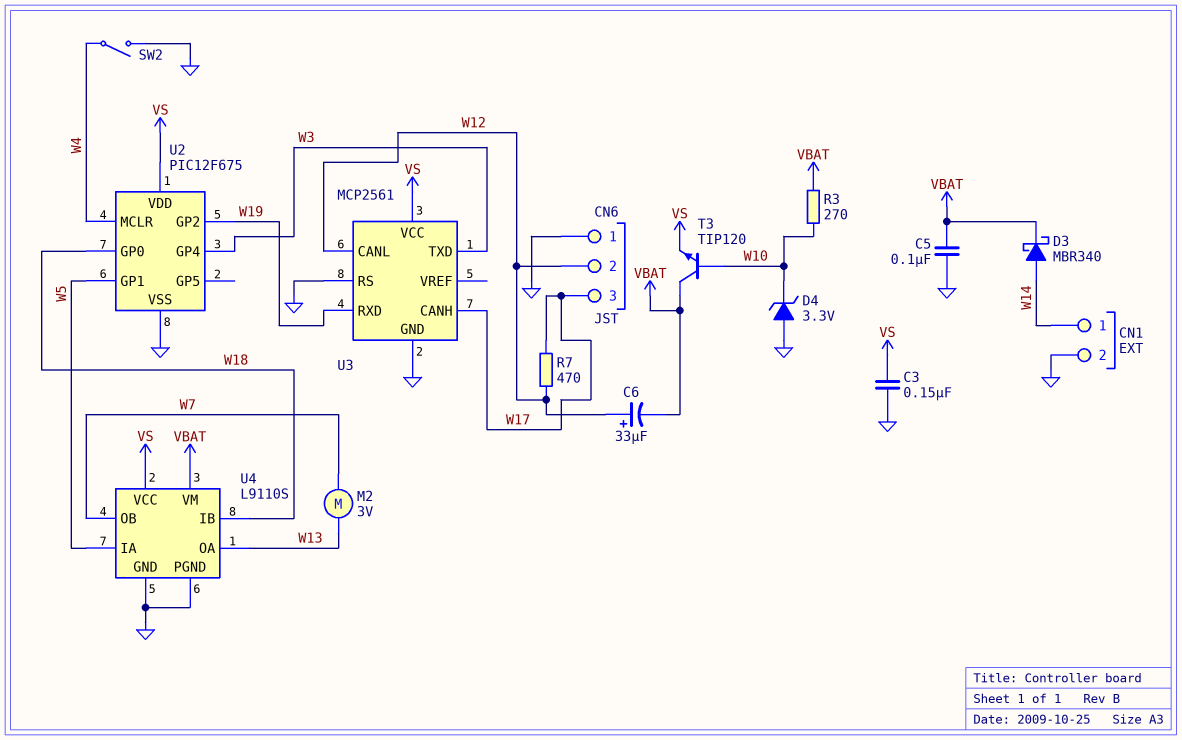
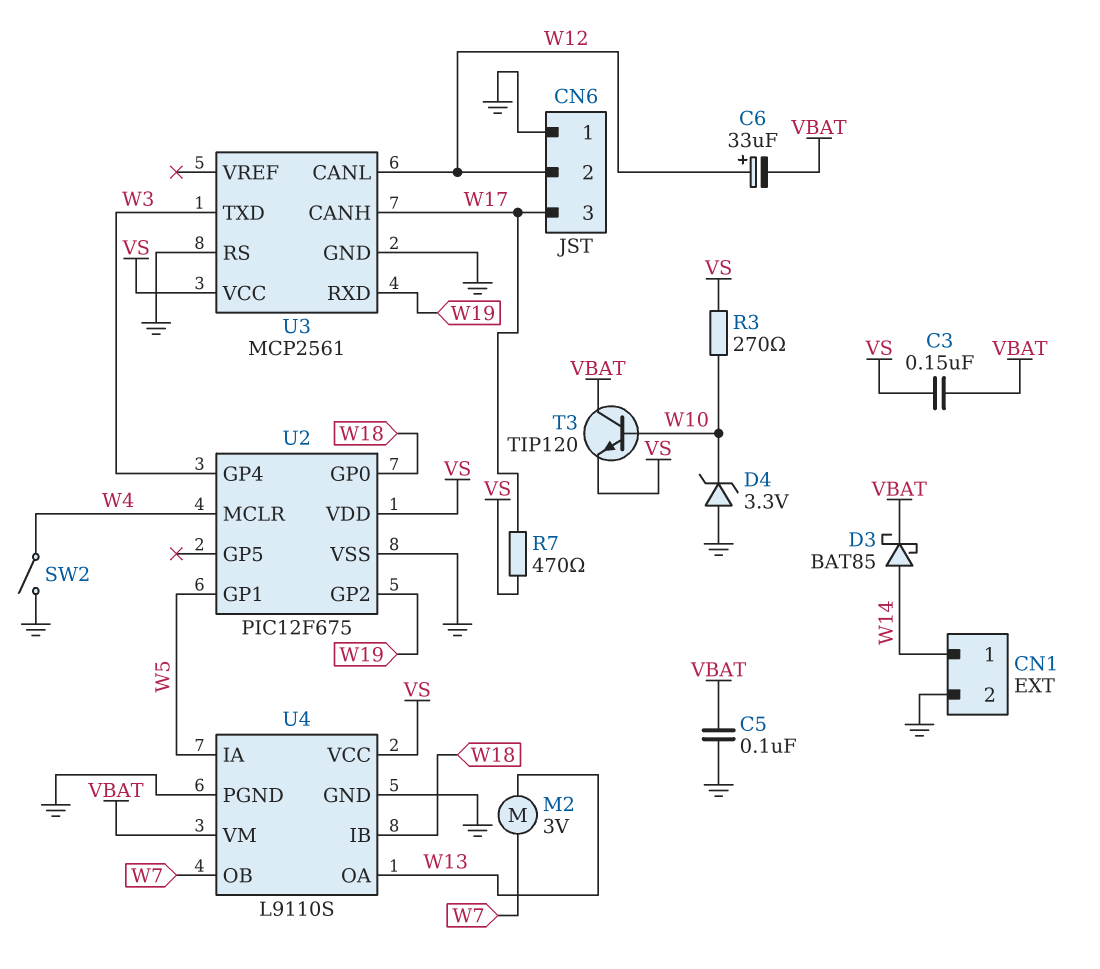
C3: 150nF (GND, VS) -> 150nF (VBAT, VS)
D3: schottky MBR340 (A W14, K VBAT) -> schottky BAT85 (A W14, K VBAT)
R3: 270 (VBAT, W10) -> 270 (VS, W10)
R7: 470 (W12, W17) -> 470 (VS, W17)

